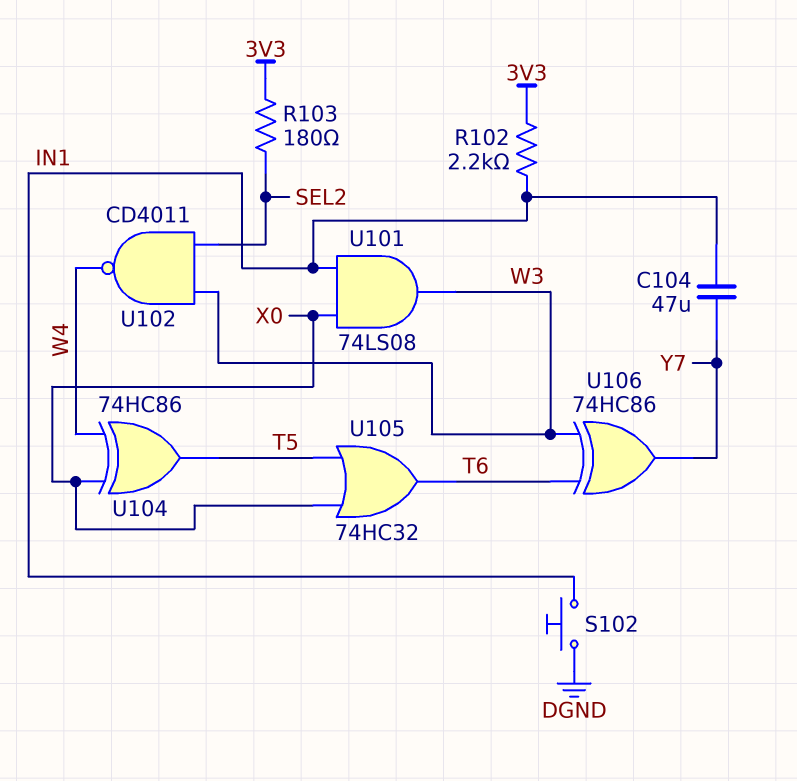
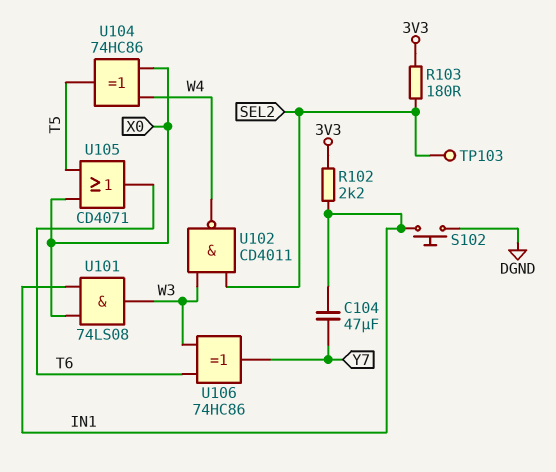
TP103: none -> test point (SEL2)
U105: OR 74HC32 (in T5, in X0, out T6) -> OR CD4071 (in T5, in X0, out T6)

